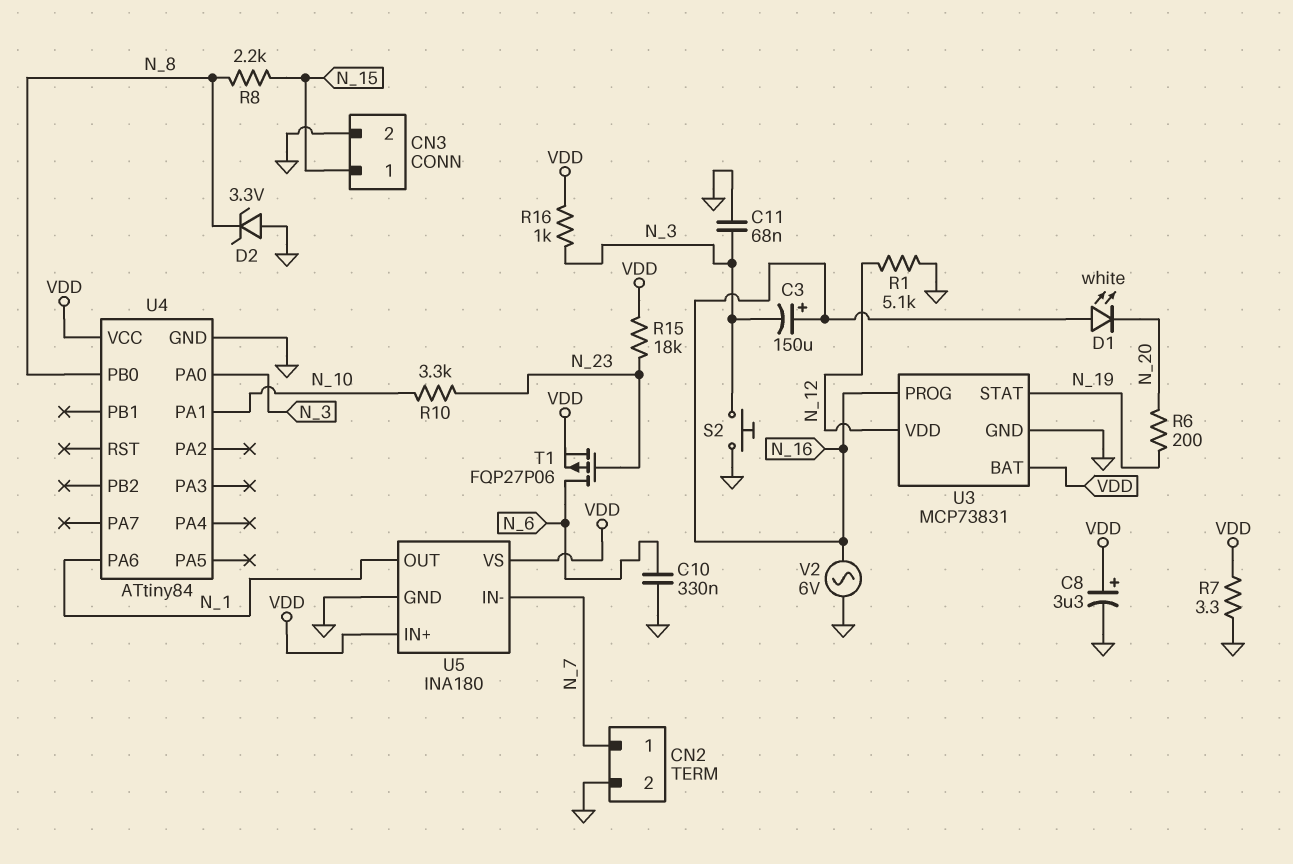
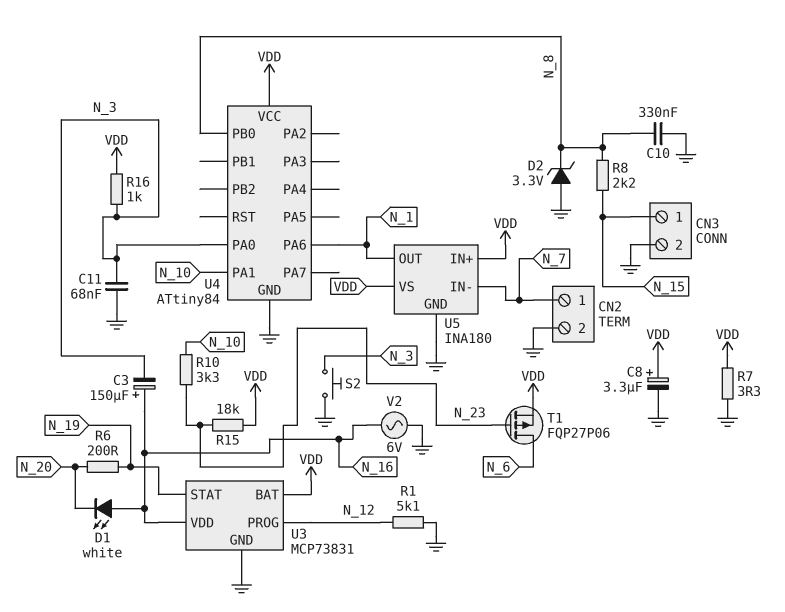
C10: 330nF (GND, N_6) -> 330nF (GND, N_8)
U3 pin PROG: N_16 -> N_12
U3 pin VDD: N_12 -> N_16

